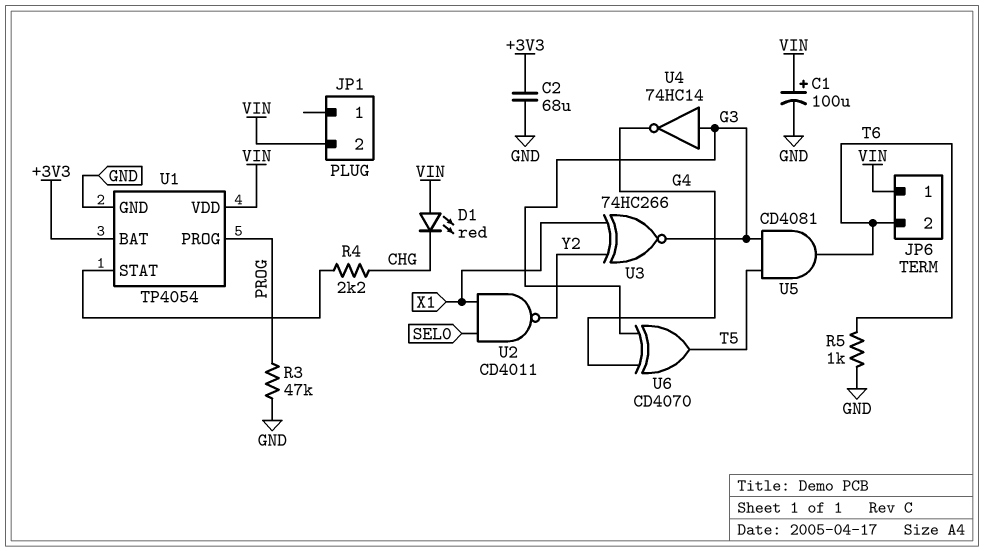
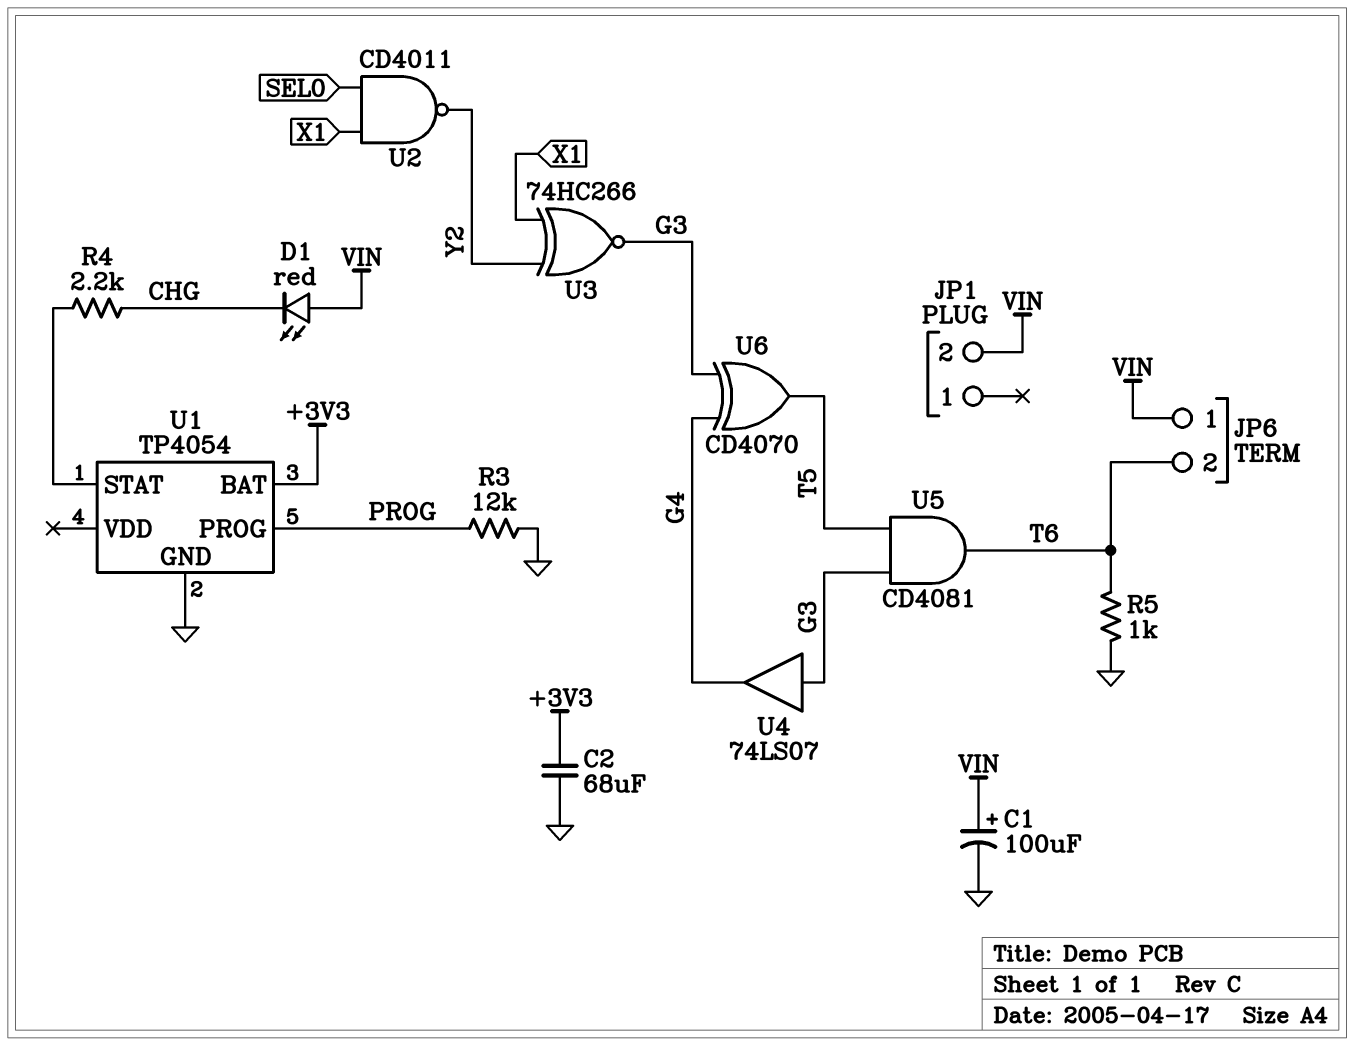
R3: 47k (GND, PROG) -> 12k (GND, PROG)
U1 pin VDD: VIN -> none
U4: NOT 74HC14 (in G3, out G4) -> buffer 74LS07 (in G3, out G4)

